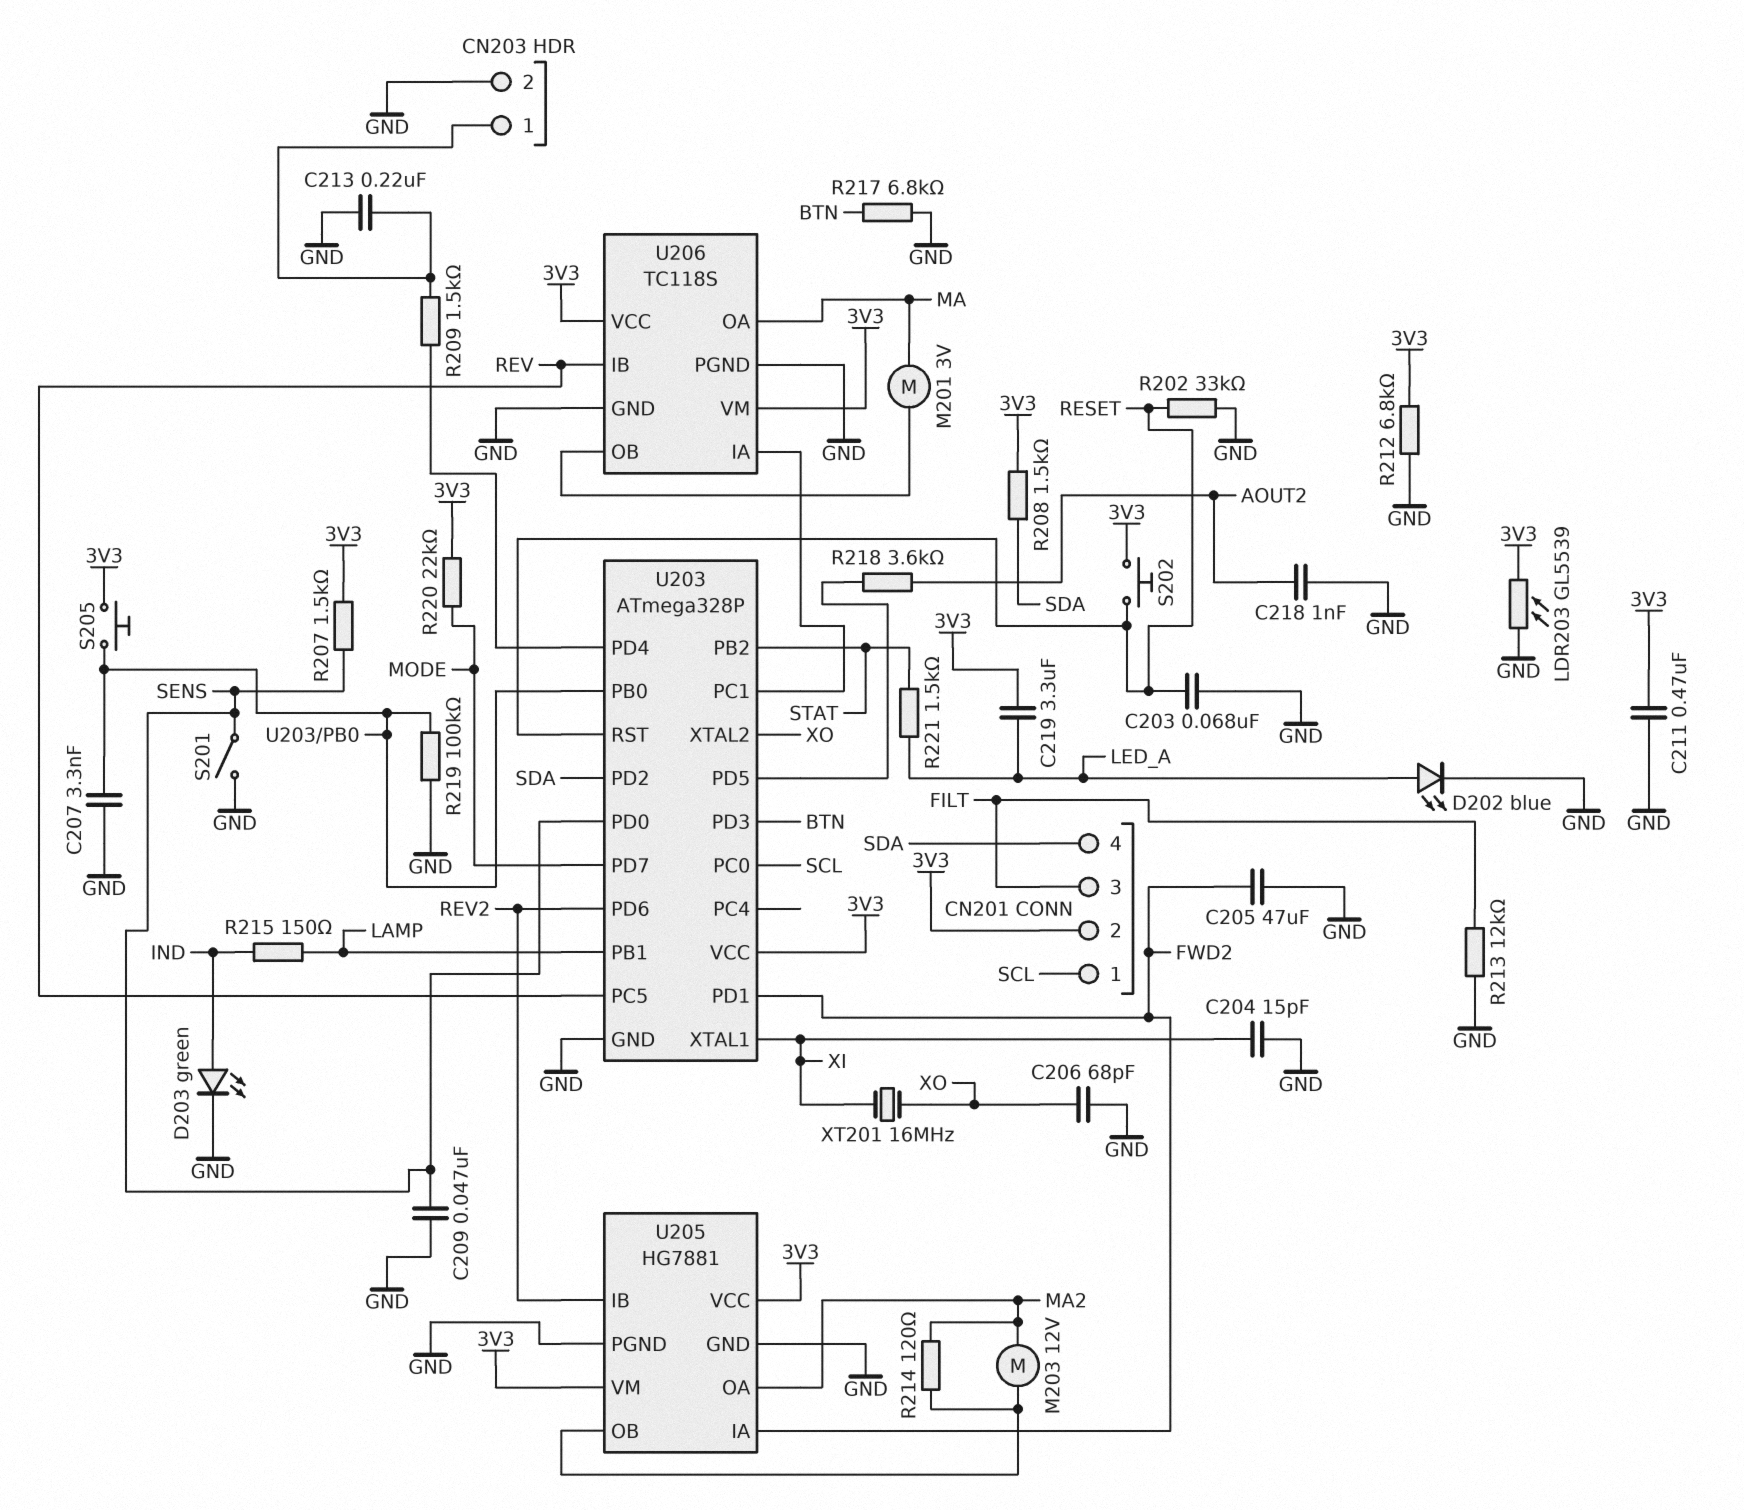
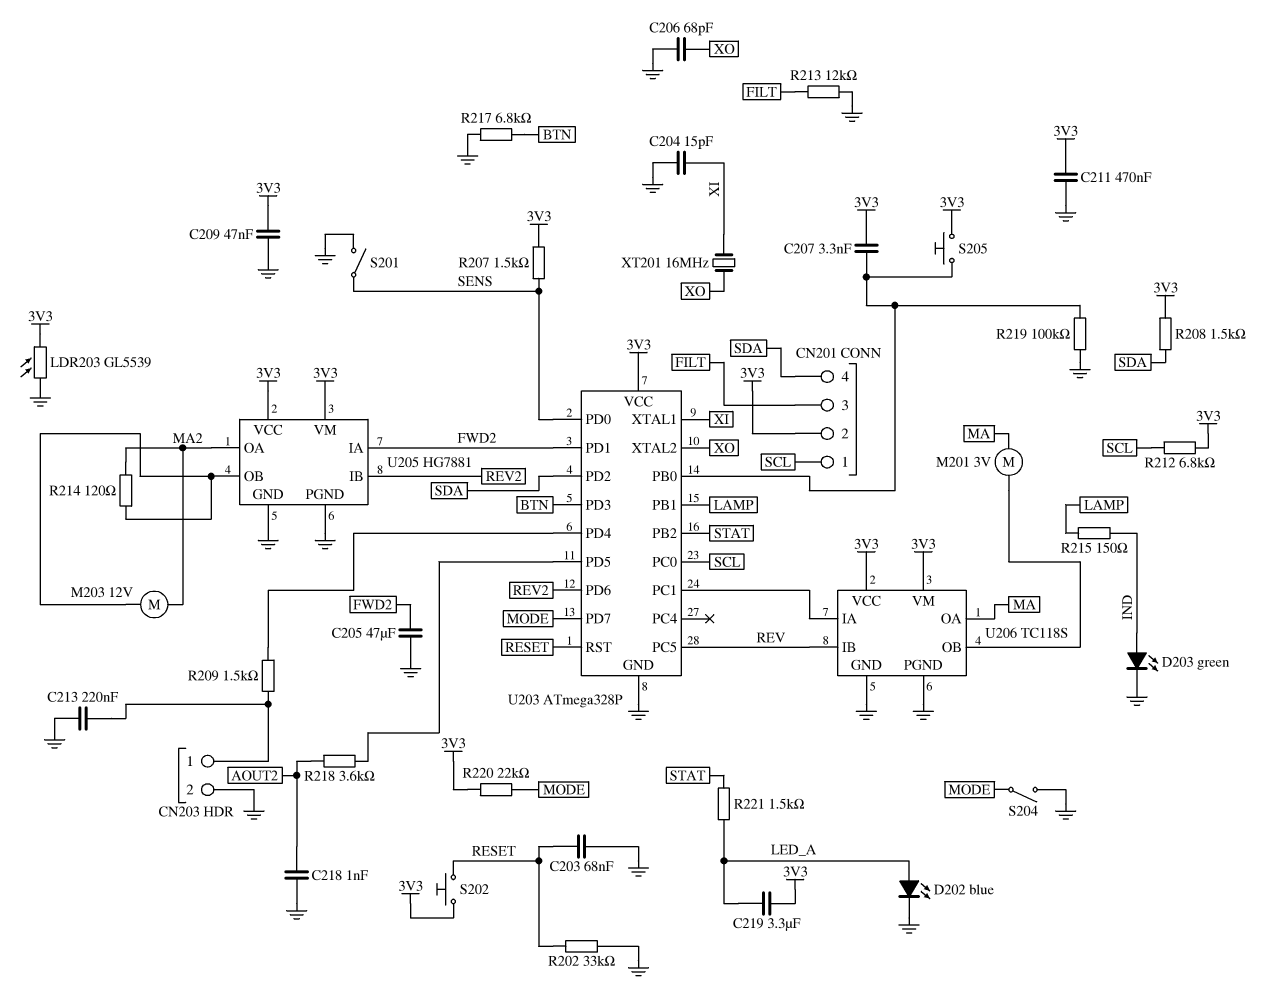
C207: 3.3nF (GND, U203/PB0) -> 3.3nF (3V3, U203/PB0)
C209: 47nF (GND, SENS) -> 47nF (3V3, GND)
R212: 6.8k (3V3, GND) -> 6.8k (3V3, SCL)
S204: none -> switch (GND, MODE)

